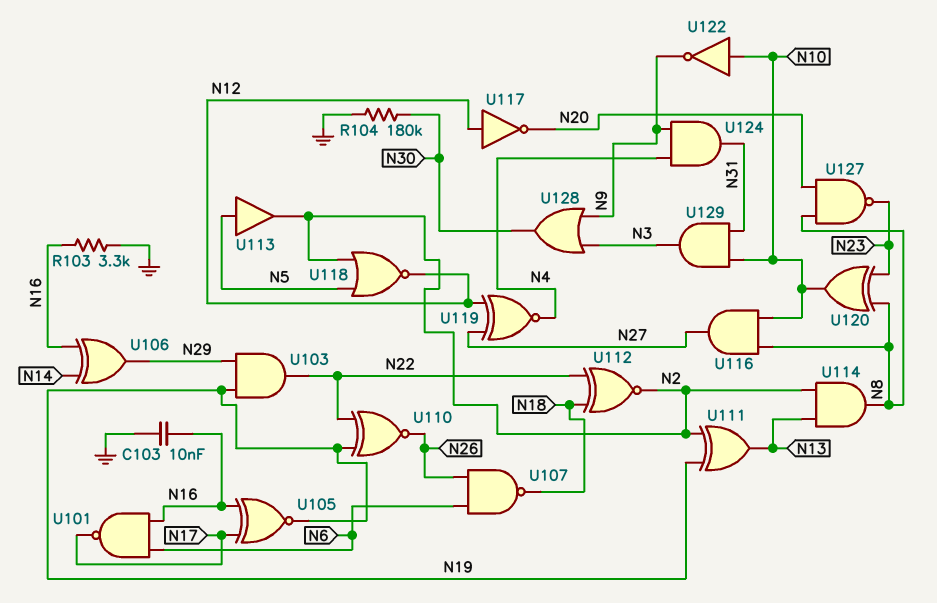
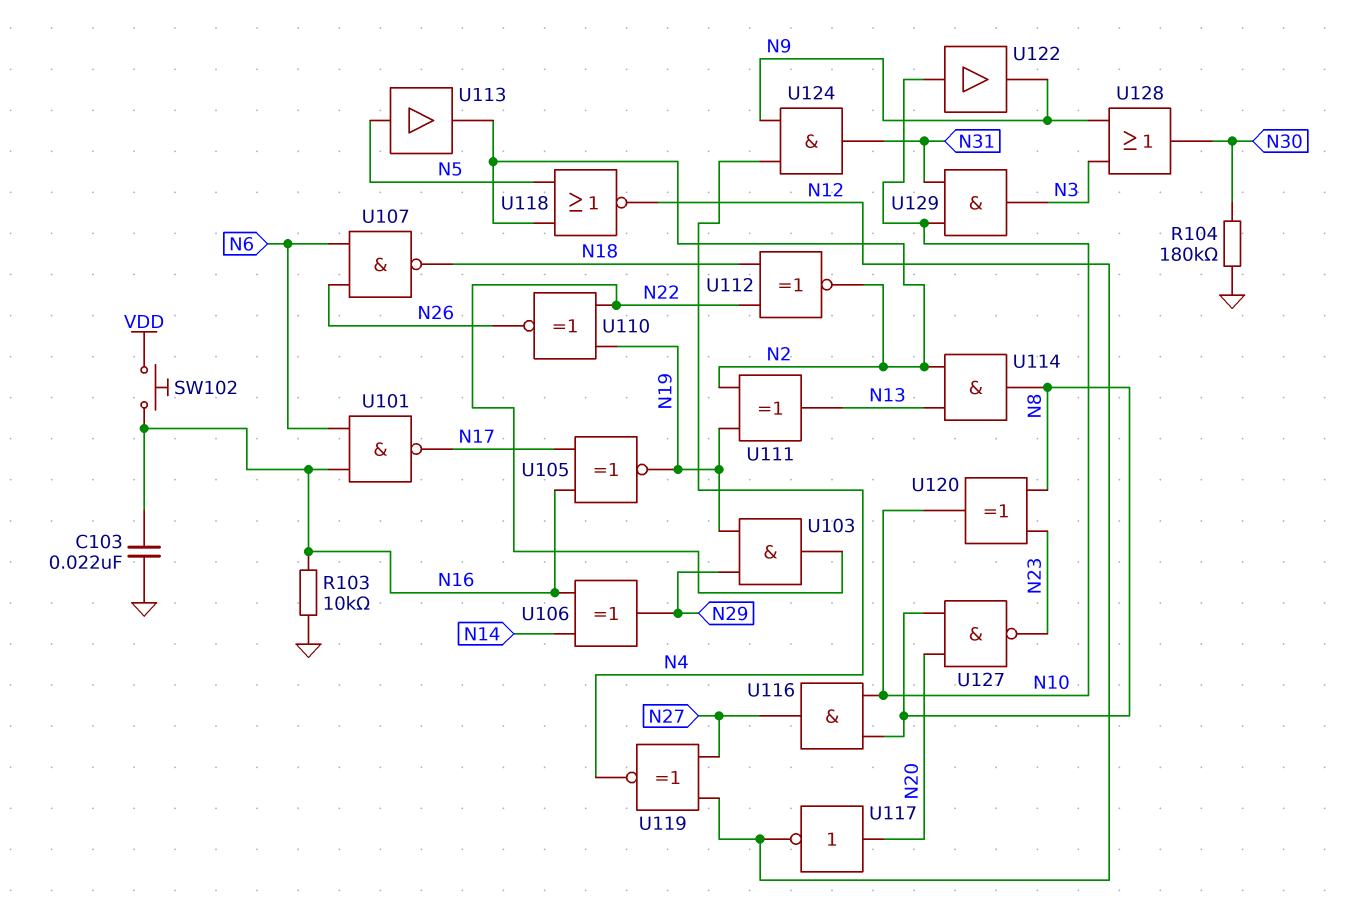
C103: 10nF (GND, N16) -> 22nF (GND, N16)
R103: 3.3k (GND, N16) -> 10k (GND, N16)
SW102: none -> button (N16, VDD)
U117: NOT (in N12, out N20) -> NOT (in N20, out N12)
U122: NOT (in N10, out N9) -> buffer (in N10, out N9)

